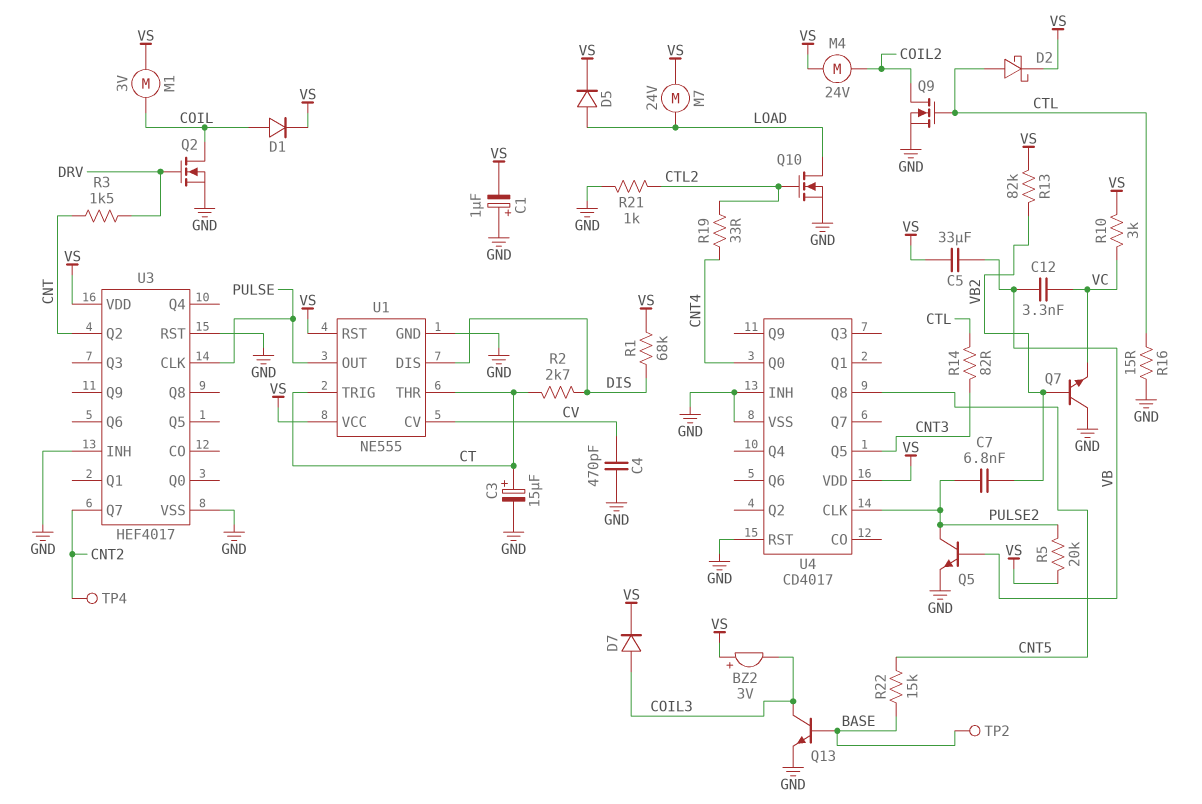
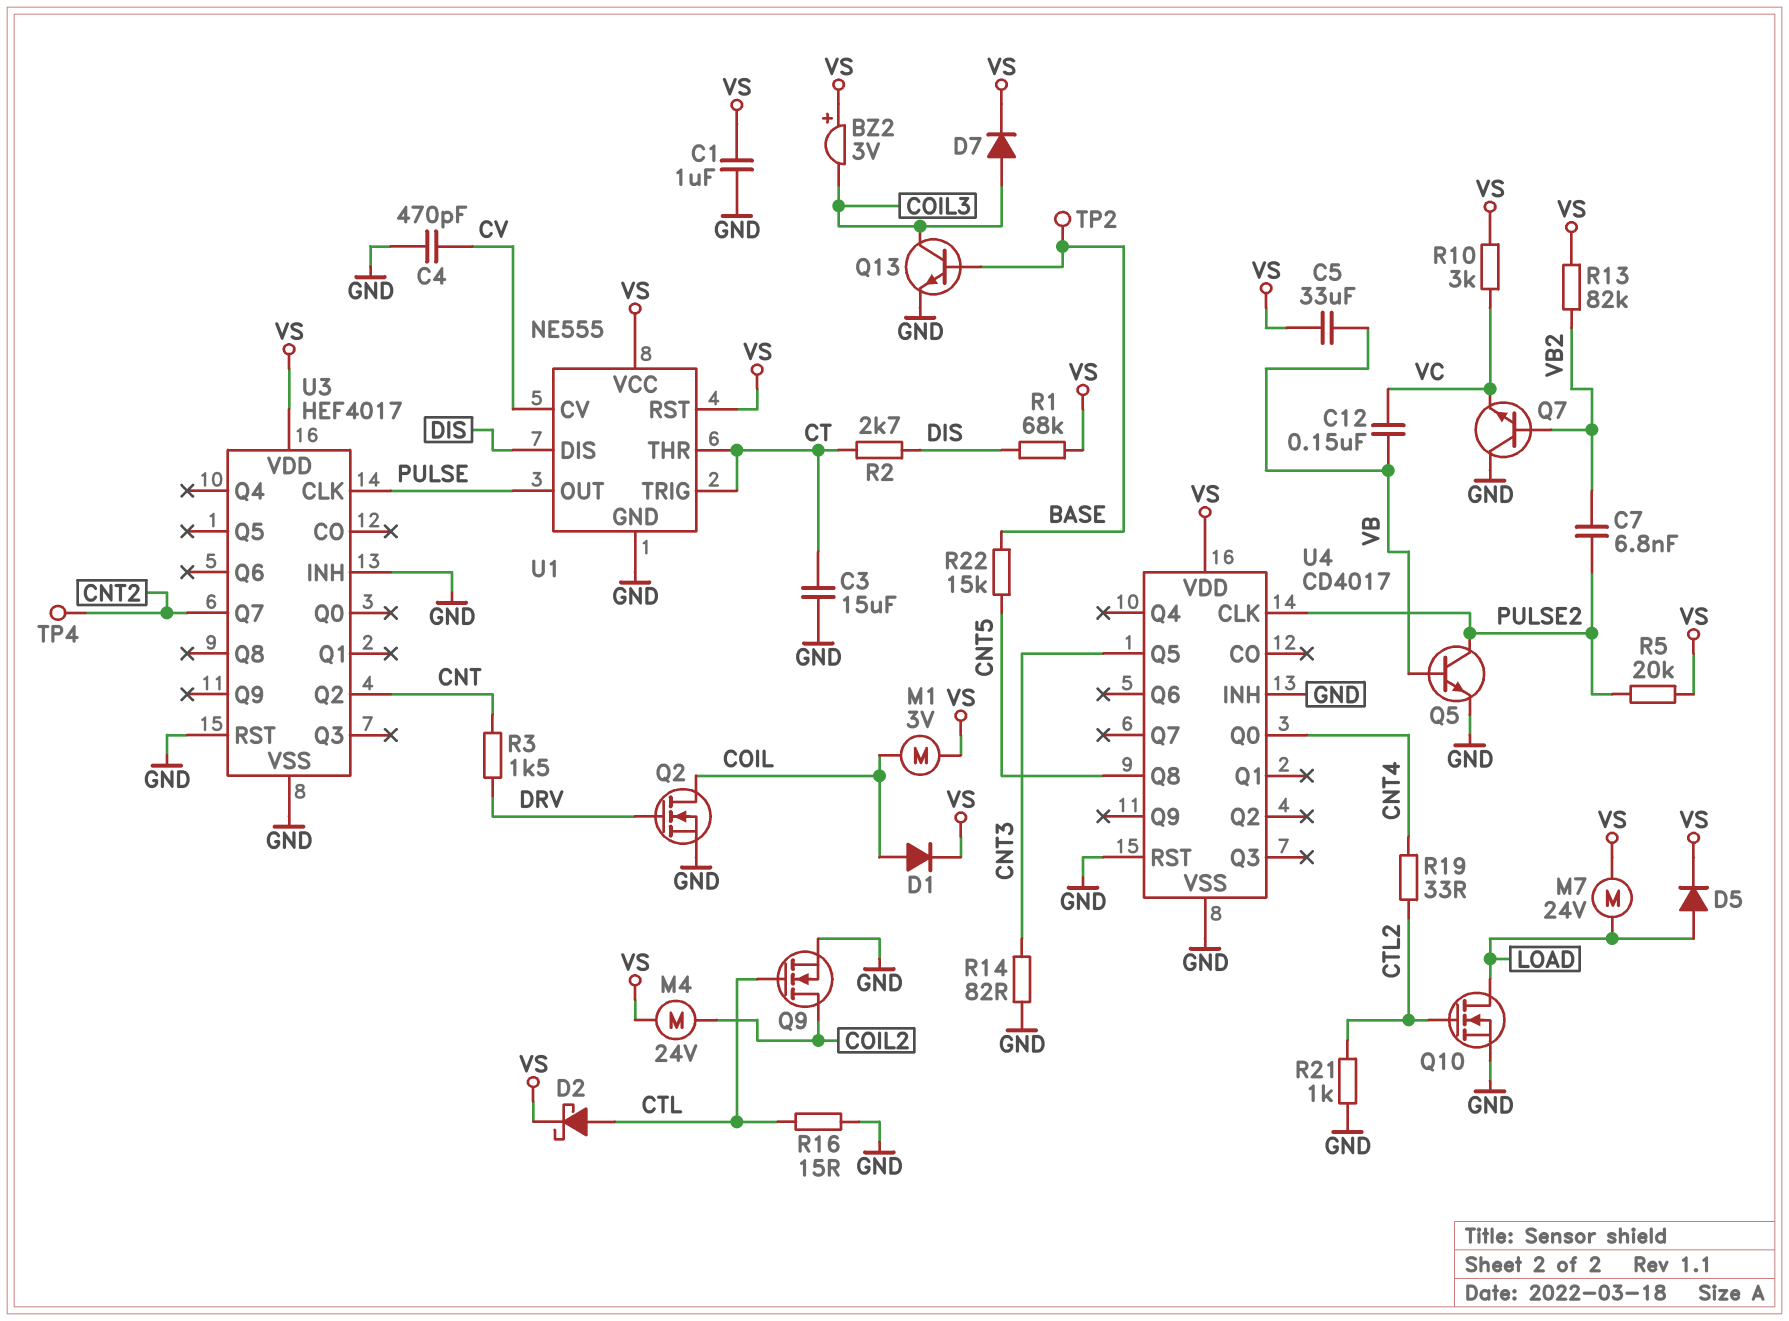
C1: 1uF (plus GND, minus VS) -> 1uF (GND, VS)
C3: 15uF (plus CT, minus GND) -> 15uF (CT, GND)
C12: 3.3nF (VB, VC) -> 150nF (VB, VC)
R14: 82 (CNT3, CTL) -> 82 (CNT3, GND)

